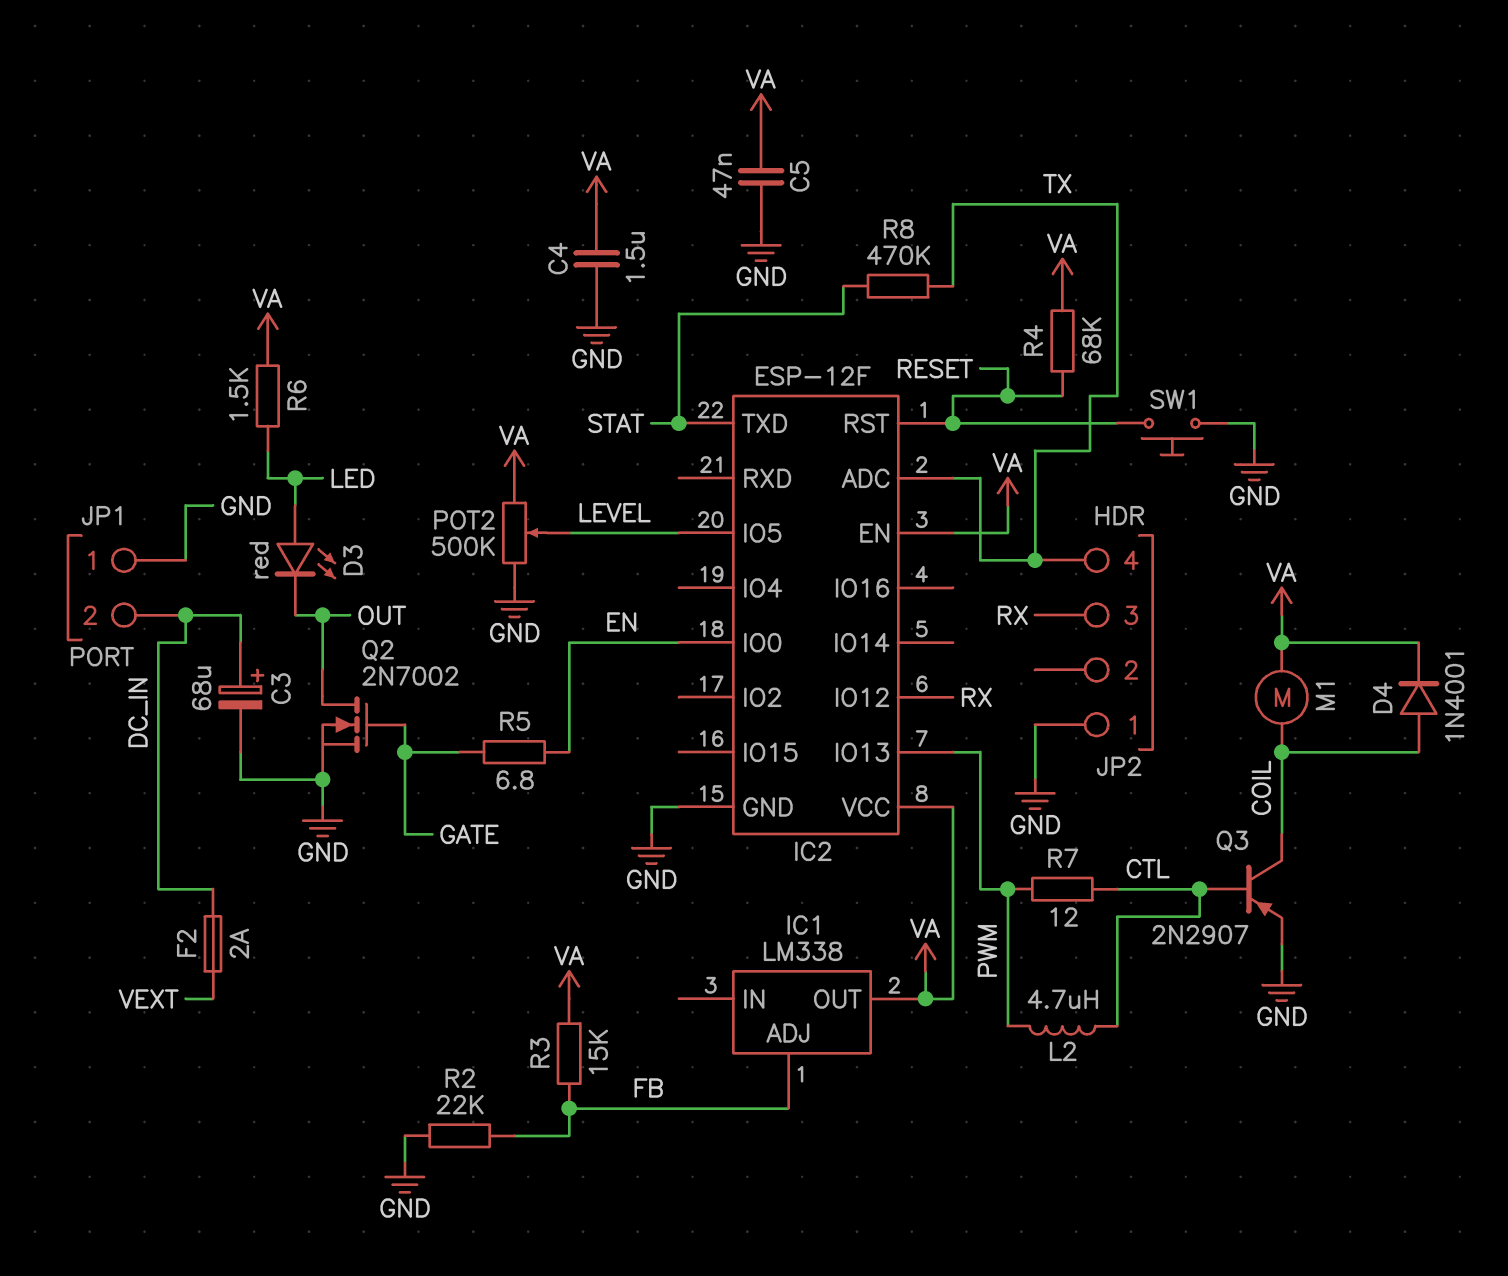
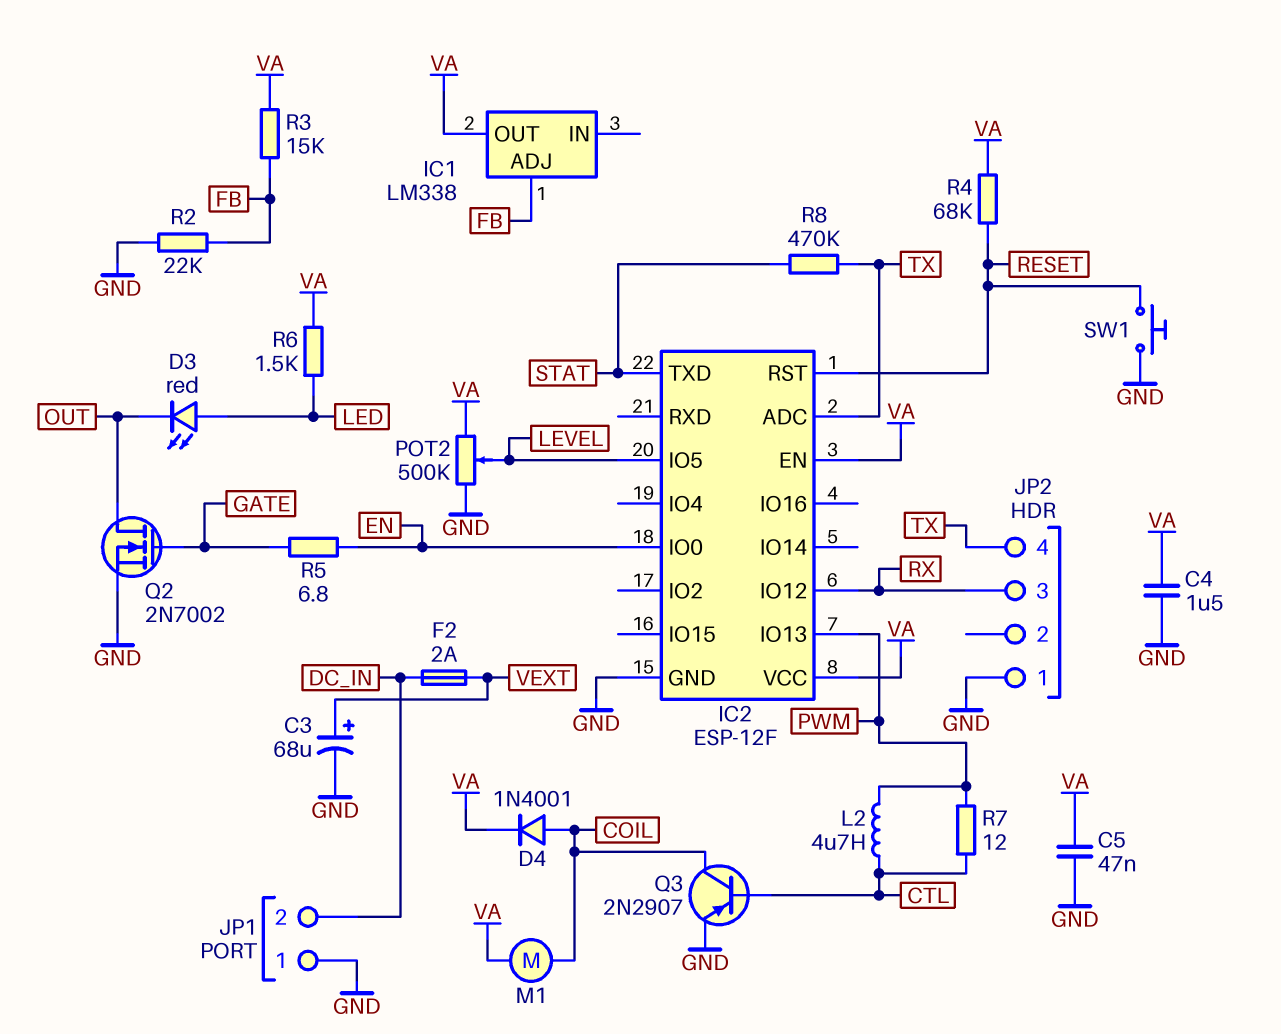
C3: 68uF (plus DC_IN, minus GND) -> 68uF (plus VEXT, minus GND)

